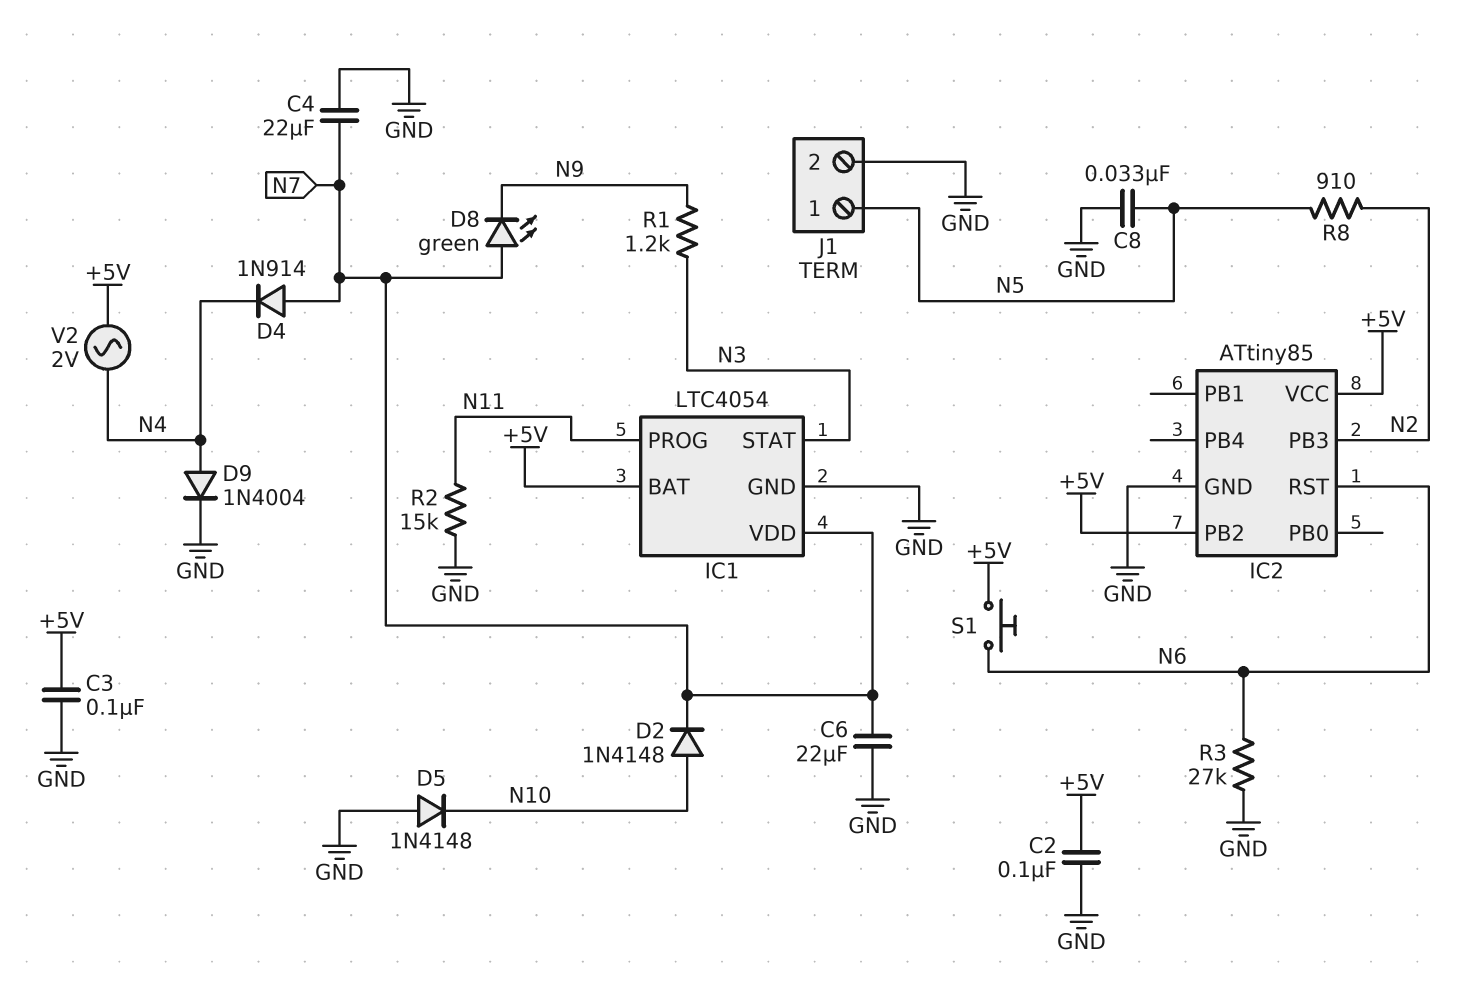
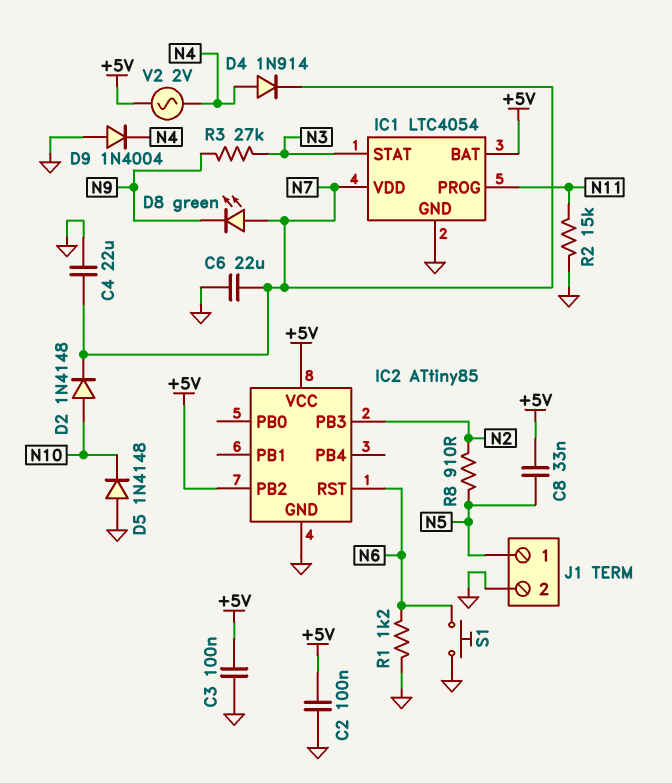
C8: 33nF (GND, N5) -> 33nF (+5V, N5)
D4: diode 1N914 (A N7, K N4) -> diode 1N914 (A N4, K N7)
D9: diode 1N4004 (A N4, K GND) -> diode 1N4004 (A GND, K N4)
R1: 1.2k (N3, N9) -> 1.2k (GND, N6)
R3: 27k (GND, N6) -> 27k (N3, N9)
S1: button (+5V, N6) -> button (GND, N6)

